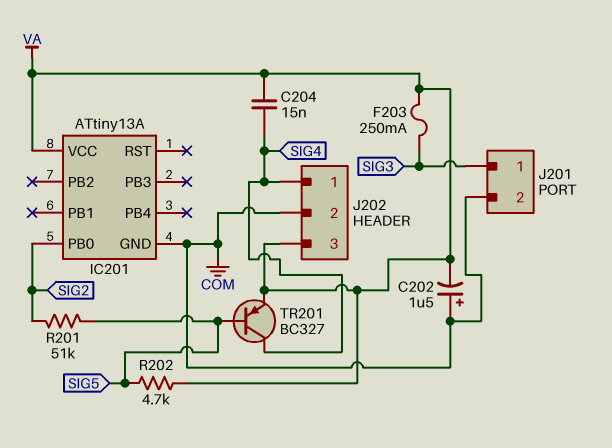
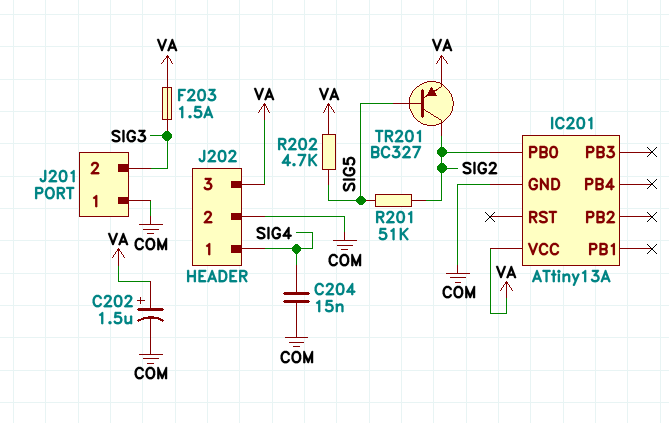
C202: 1.5uF (plus COM, minus VA) -> 1.5uF (plus VA, minus COM)
C204: 15nF (SIG4, VA) -> 15nF (COM, SIG4)
F203: 250mA (SIG3, VA) -> 1.5A (SIG3, VA)
J201 pin 1: SIG3 -> COM
J201 pin 2: COM -> SIG3
TR201: PNP BC327 (B SIG5, C SIG4, E VA) -> PNP BC327 (B SIG5, C SIG2, E VA)

